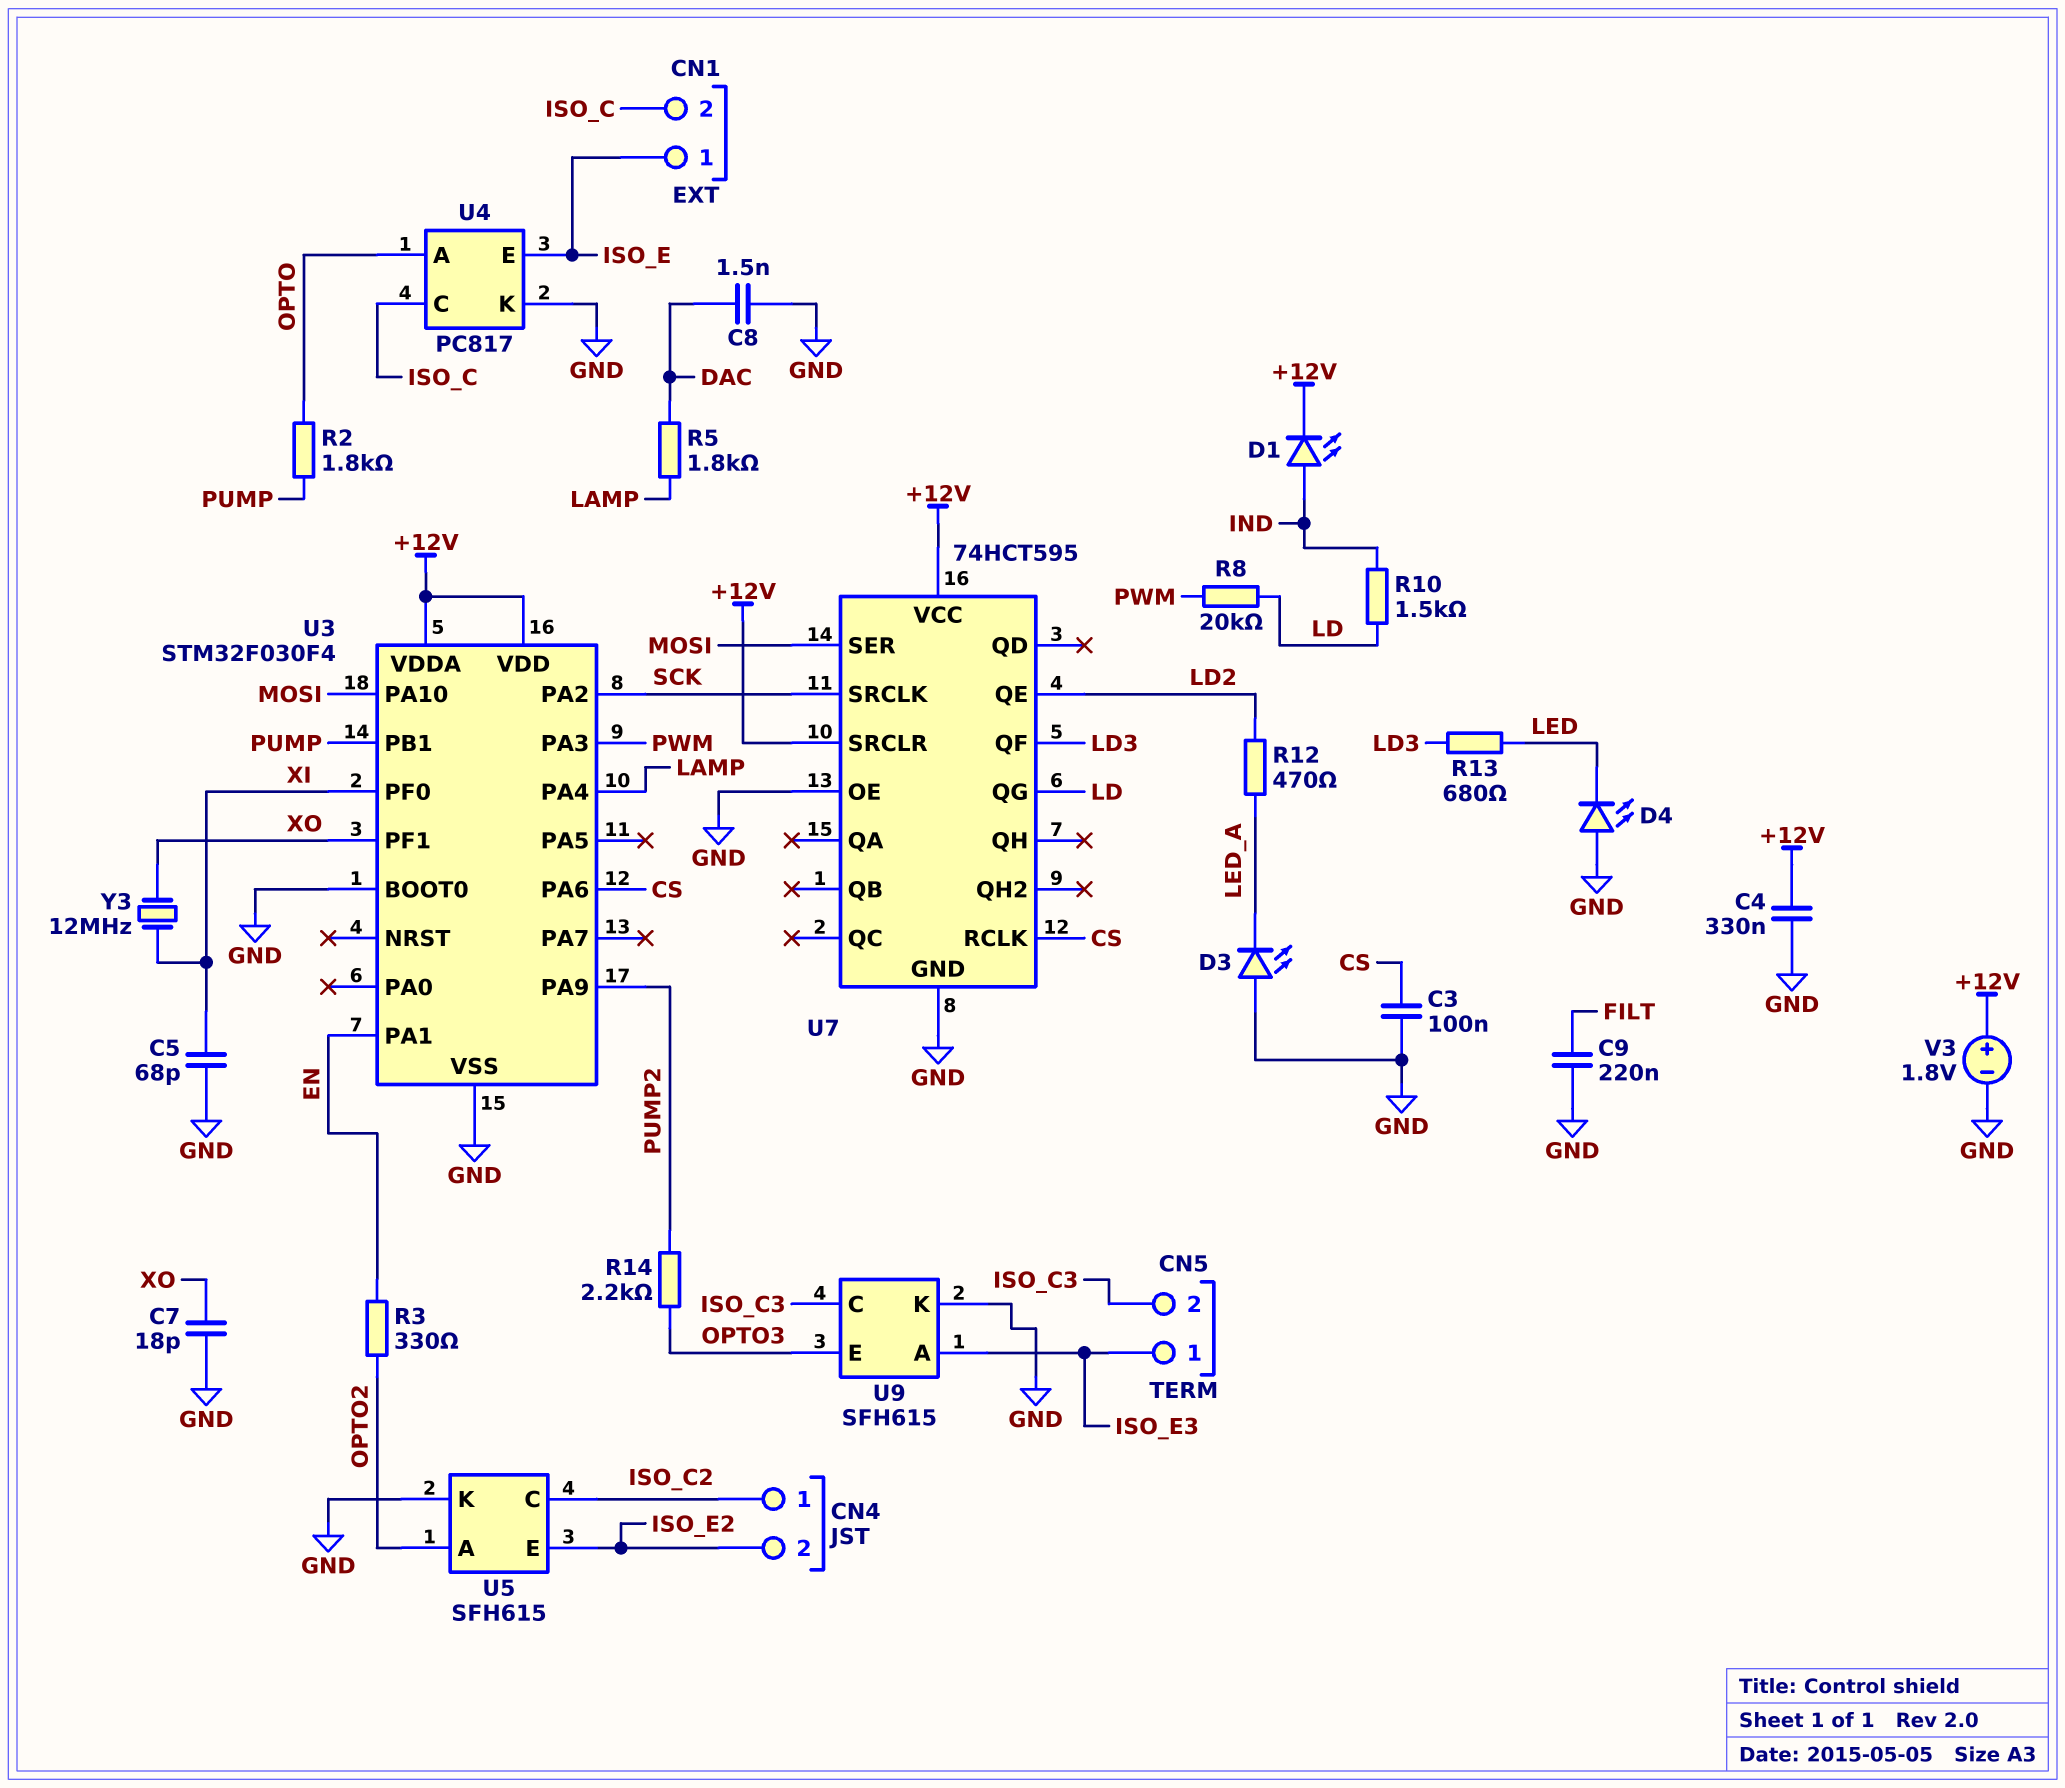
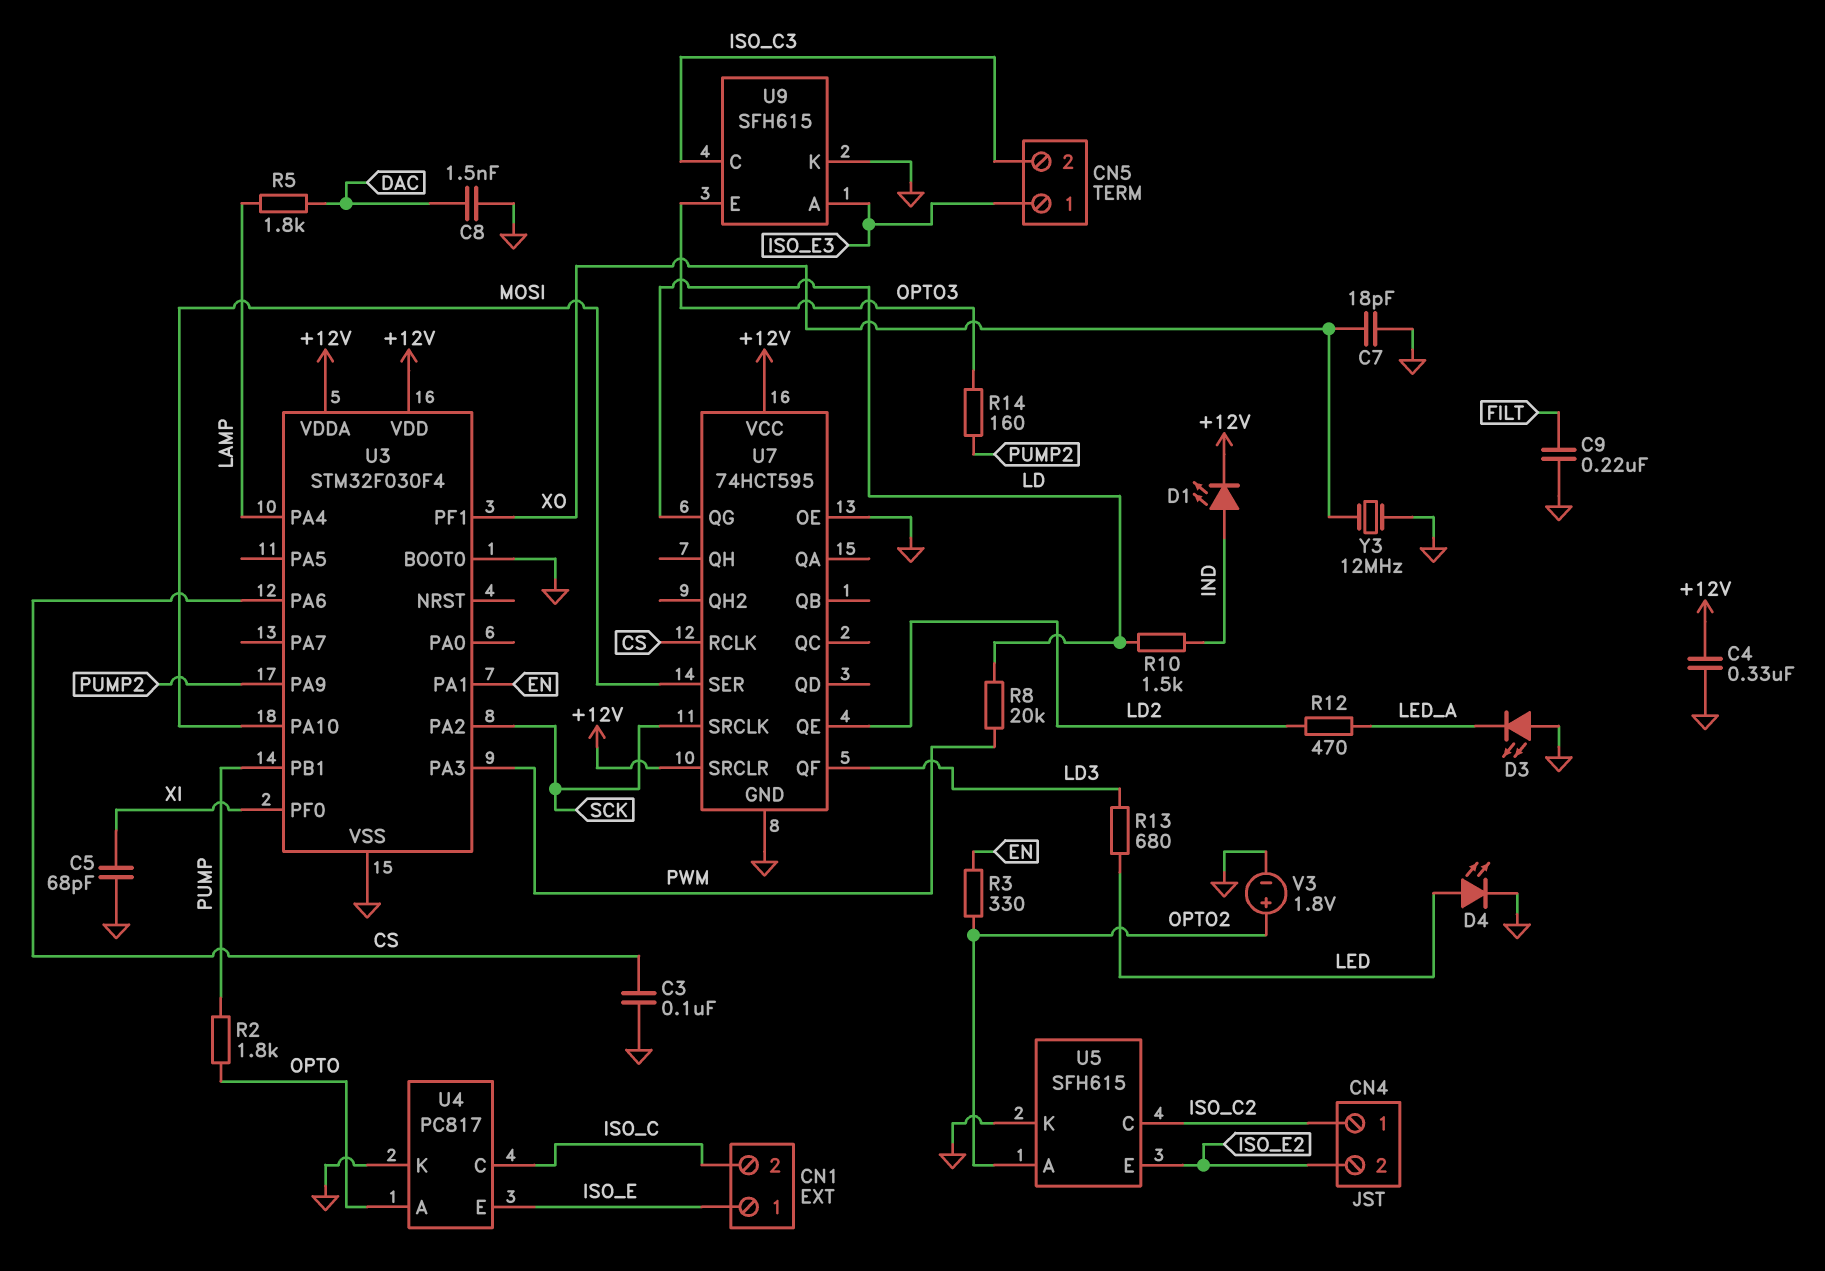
D4: LED (A GND, K LED) -> LED (A LED, K GND)
R14: 2.2k (OPTO3, PUMP2) -> 160 (OPTO3, PUMP2)
V3: 1.8V (plus +12V, minus GND) -> 1.8V (plus OPTO2, minus GND)
Y3: 12MHz (XI, XO) -> 12MHz (GND, XO)

